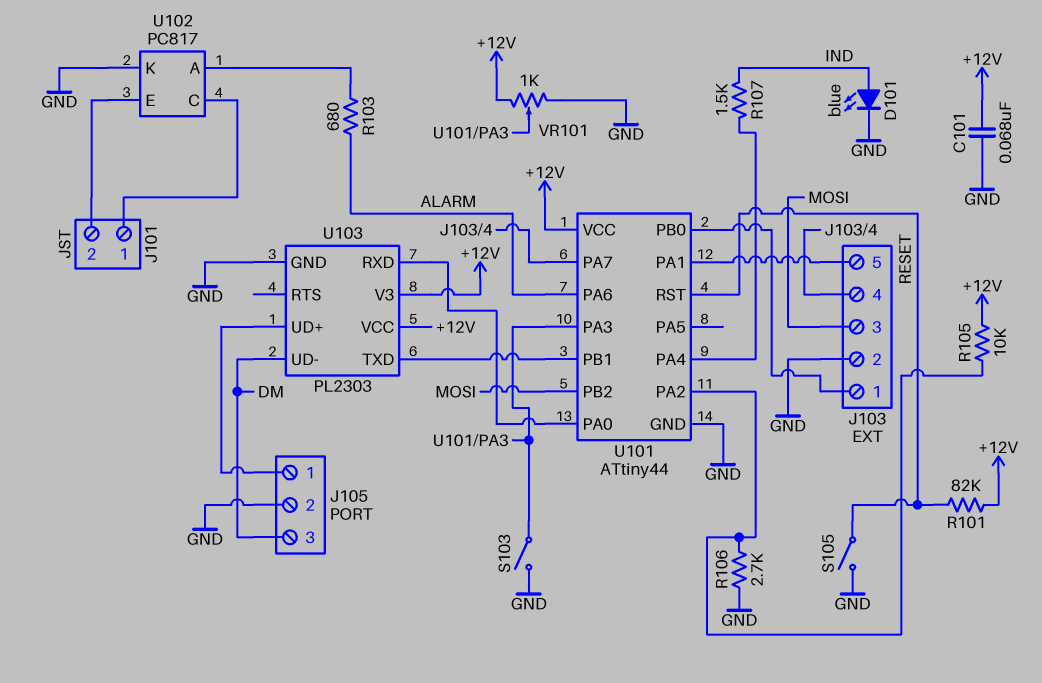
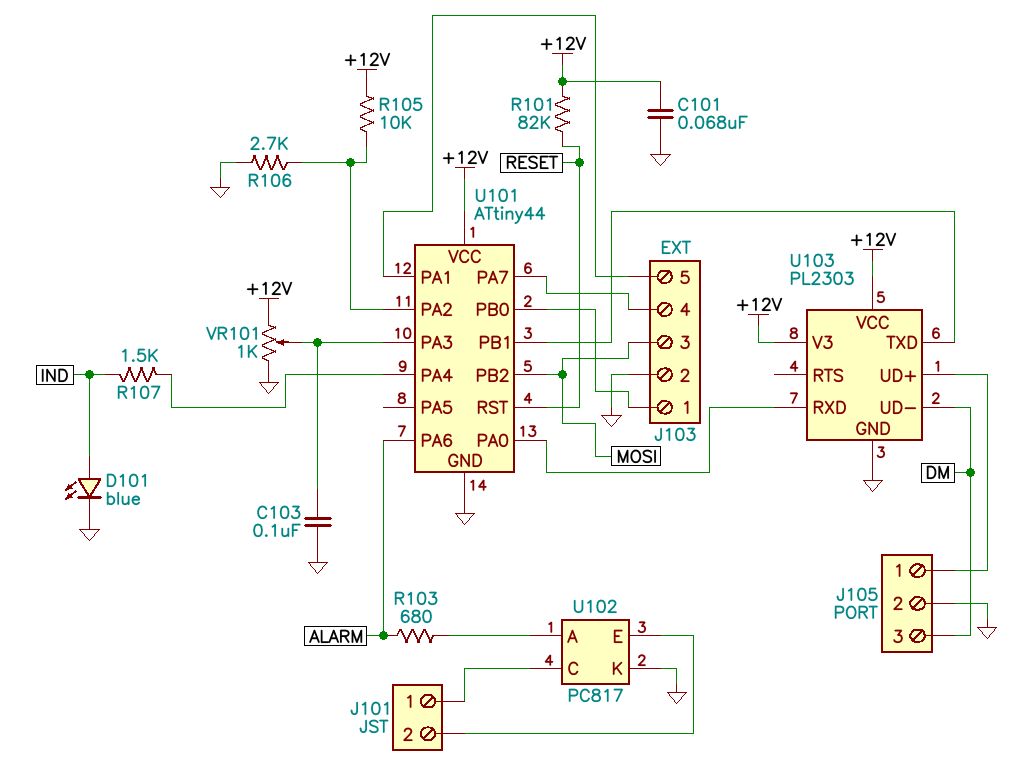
C103: none -> 100nF (GND, U101/PA3)
S103: switch (GND, U101/PA3) -> none
S105: switch (GND, RESET) -> none

